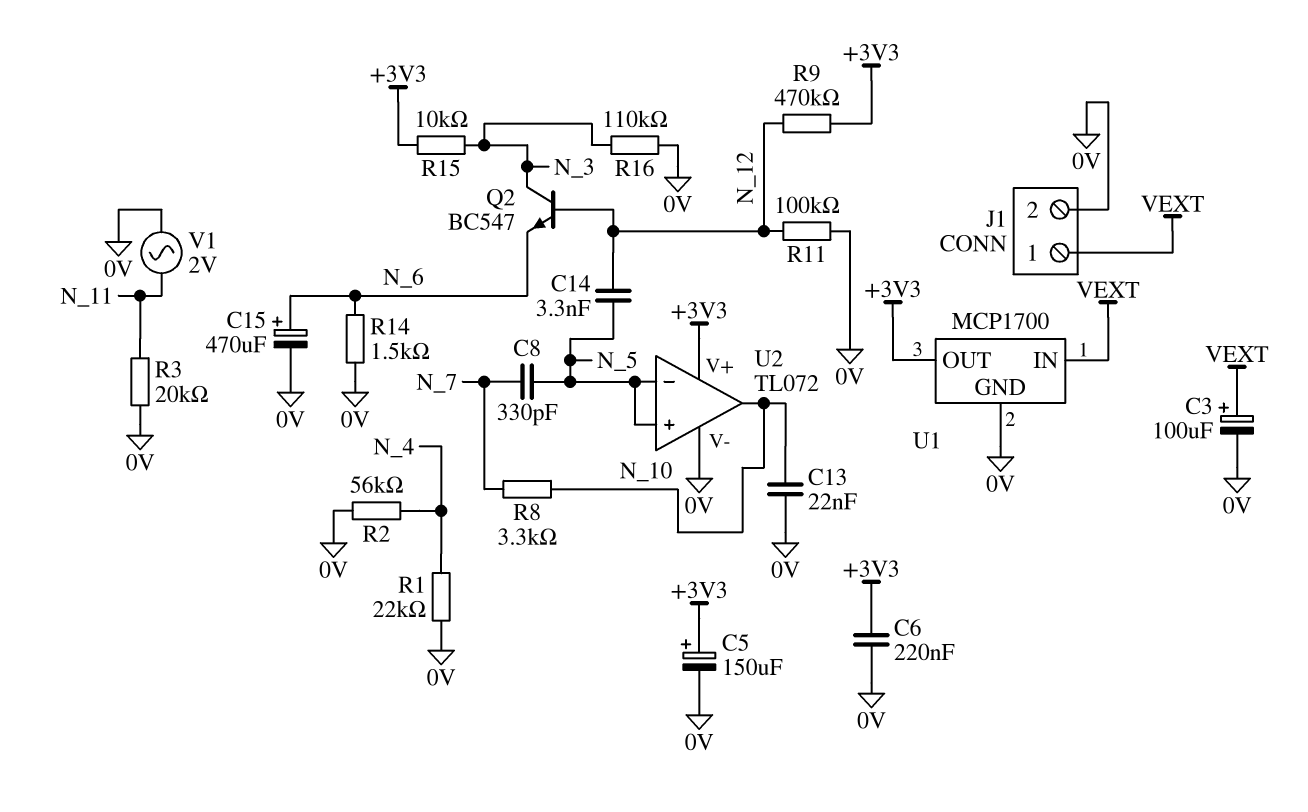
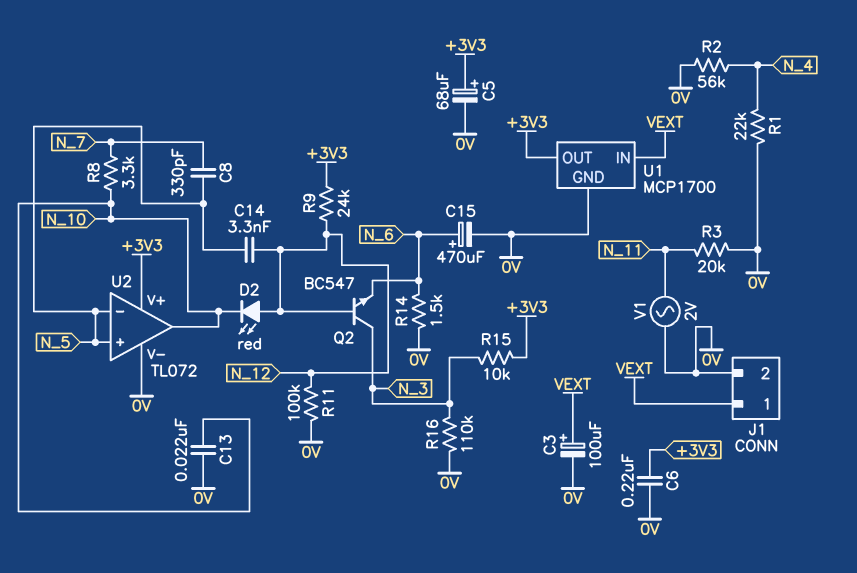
C5: 150uF (plus +3V3, minus 0V) -> 68uF (plus +3V3, minus 0V)
D2: none -> LED red (A N_12, K N_10)
R9: 470k (+3V3, N_12) -> 24k (+3V3, N_12)

